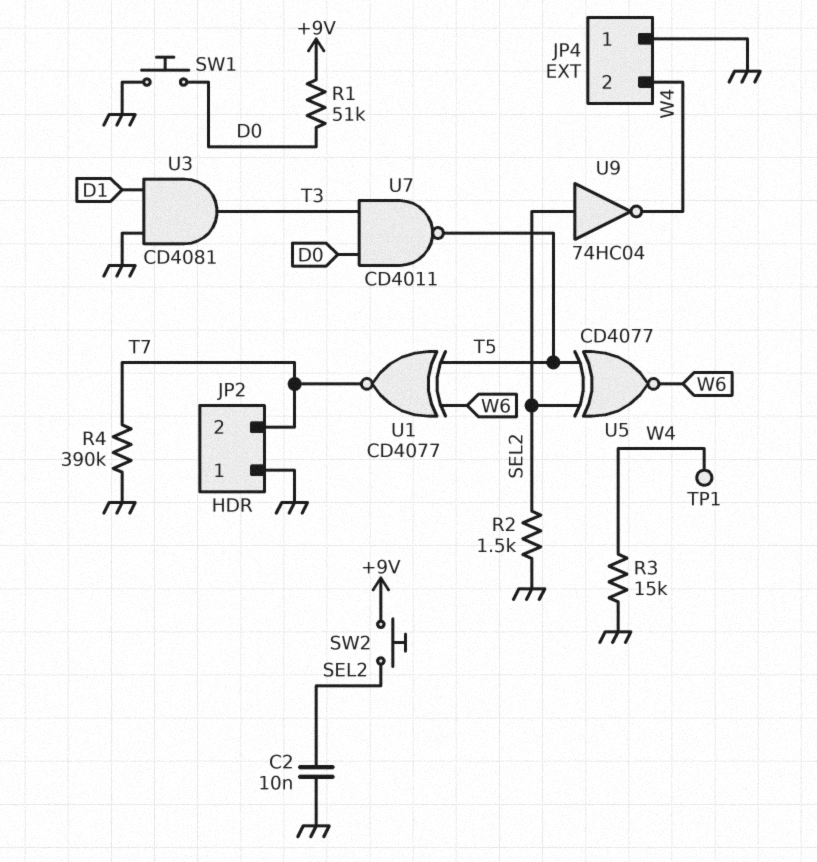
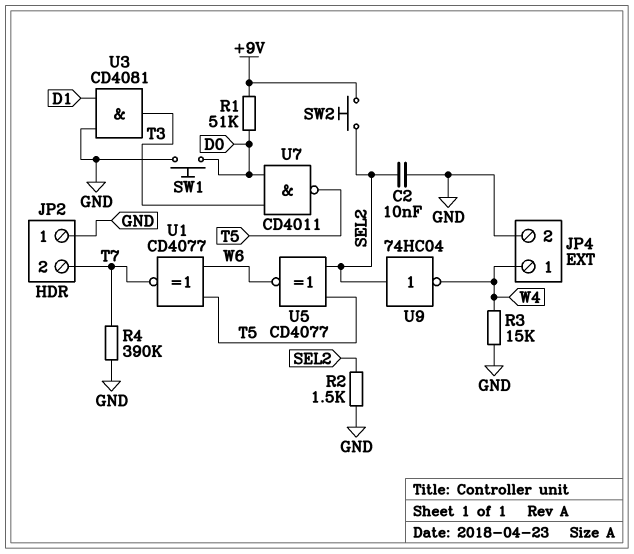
JP4 pin 1: GND -> W4
JP4 pin 2: W4 -> GND
TP1: test point (W4) -> none

